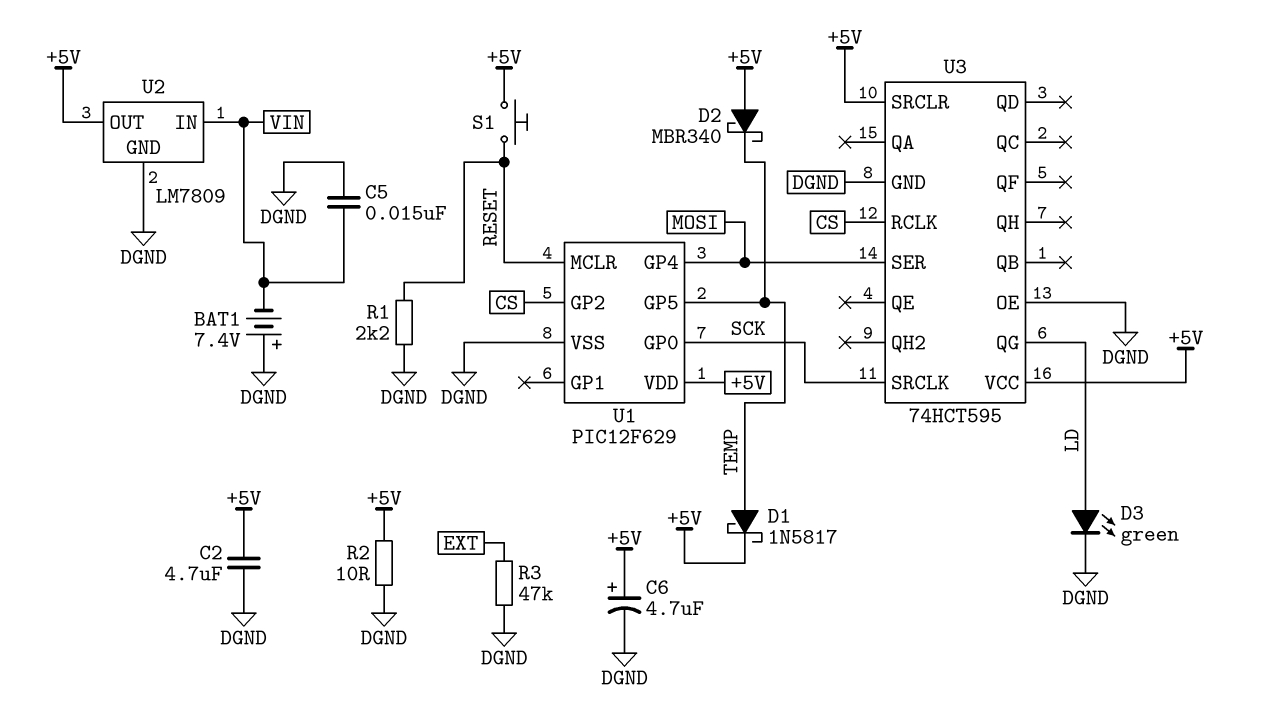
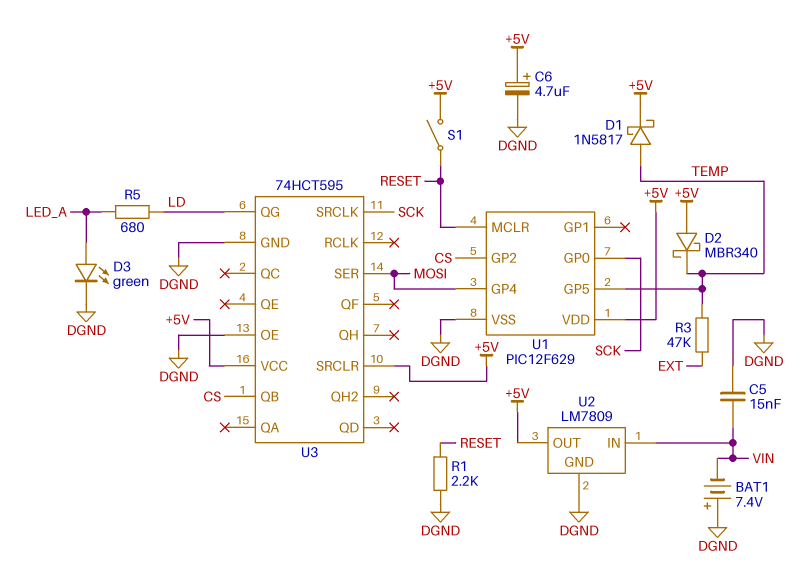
C2: 4.7uF (+5V, DGND) -> none
D3: LED green (A LD, K DGND) -> LED green (A LED_A, K DGND)
R2: 10 (+5V, DGND) -> none
R3: 47k (DGND, EXT) -> 47k (EXT, TEMP)
R5: none -> 680 (LD, LED_A)
S1: button (+5V, RESET) -> switch (+5V, RESET)
U3 pin QB: none -> CS
U3 pin RCLK: CS -> none

